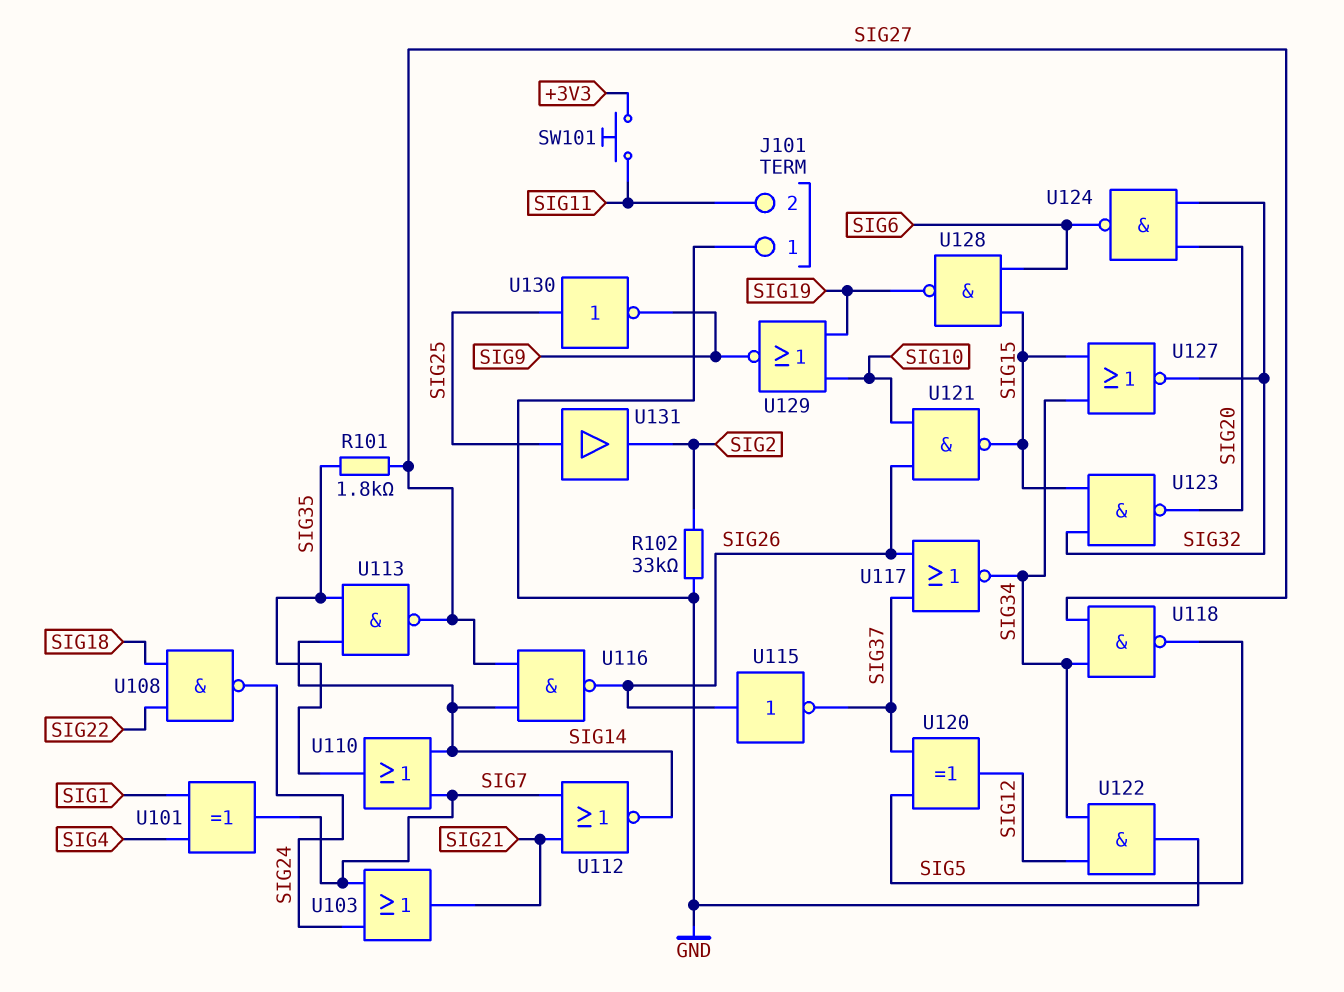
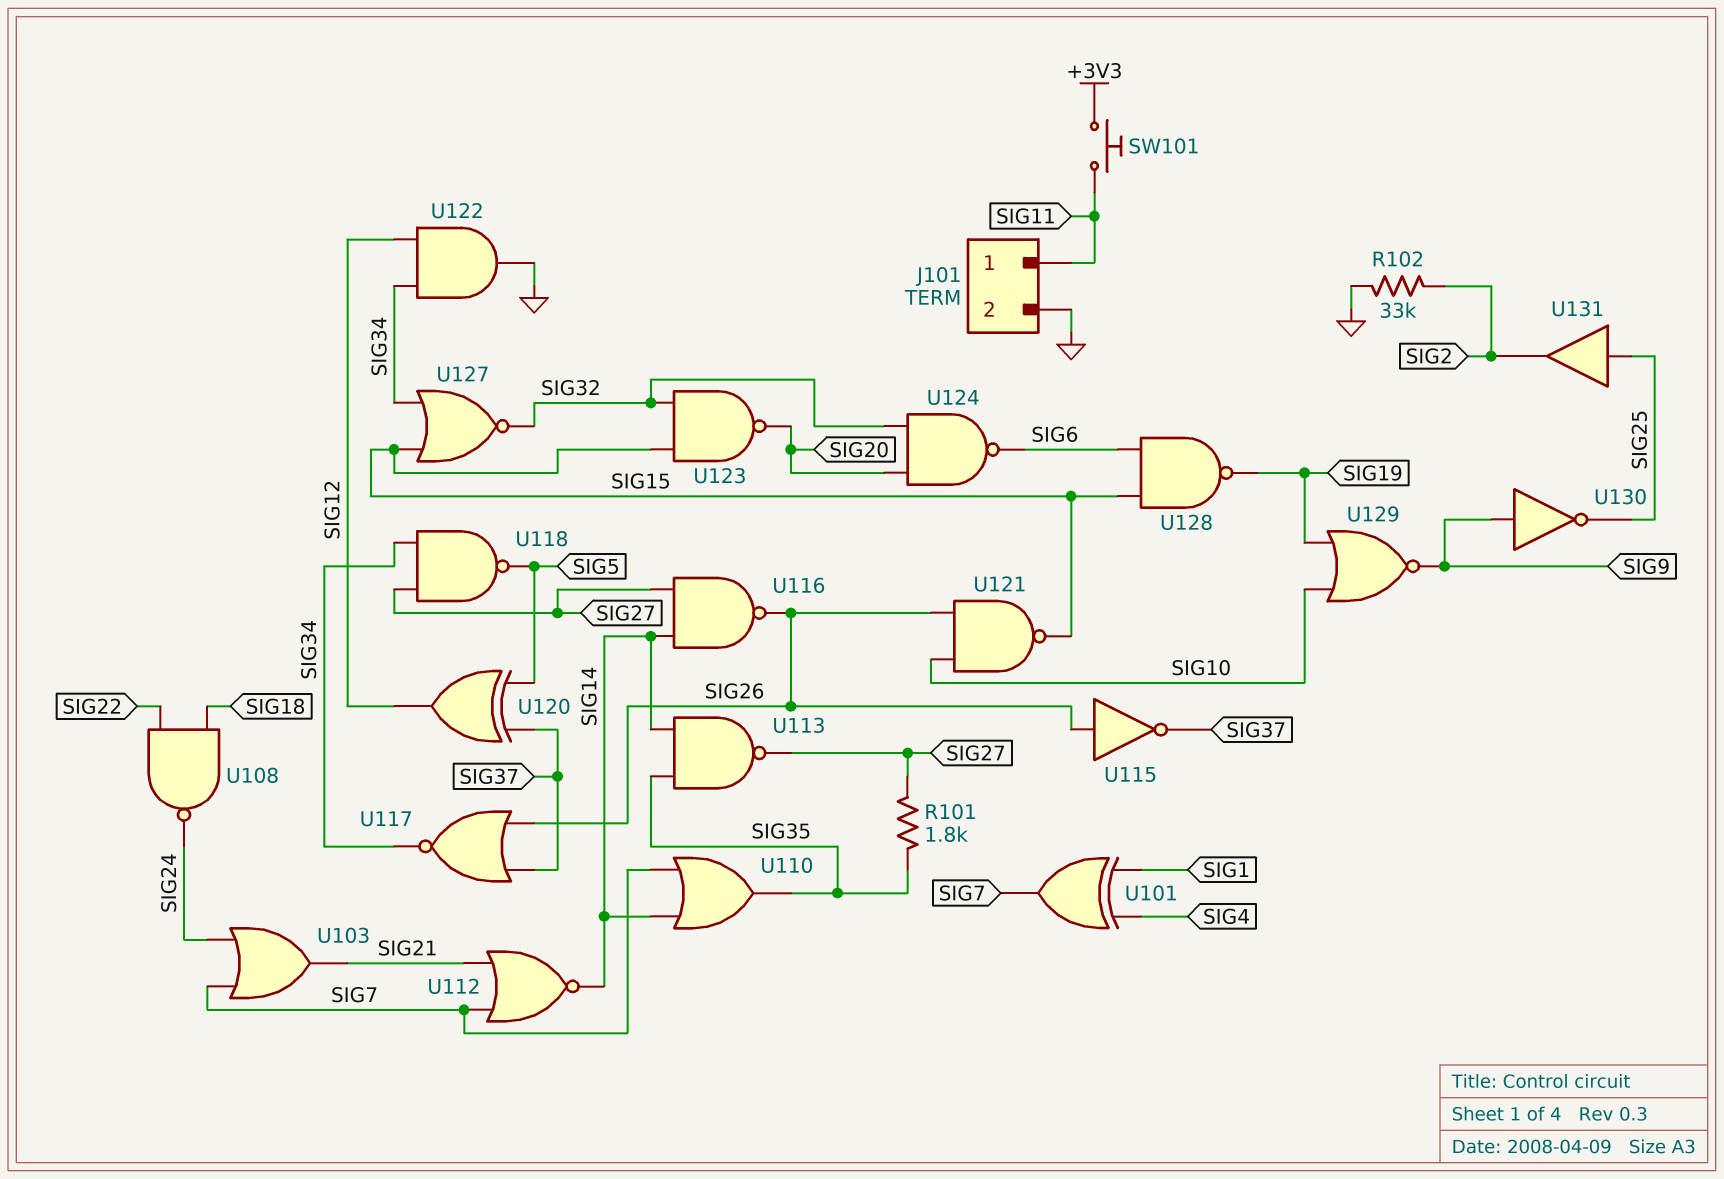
J101 pin 1: GND -> SIG11
J101 pin 2: SIG11 -> GND
U130: NOT (in SIG25, out SIG9) -> NOT (in SIG9, out SIG25)

